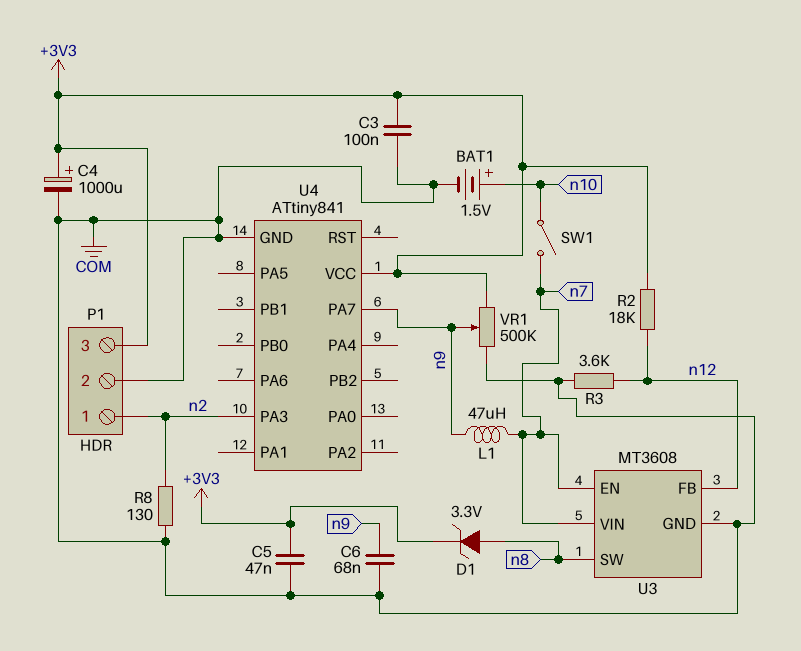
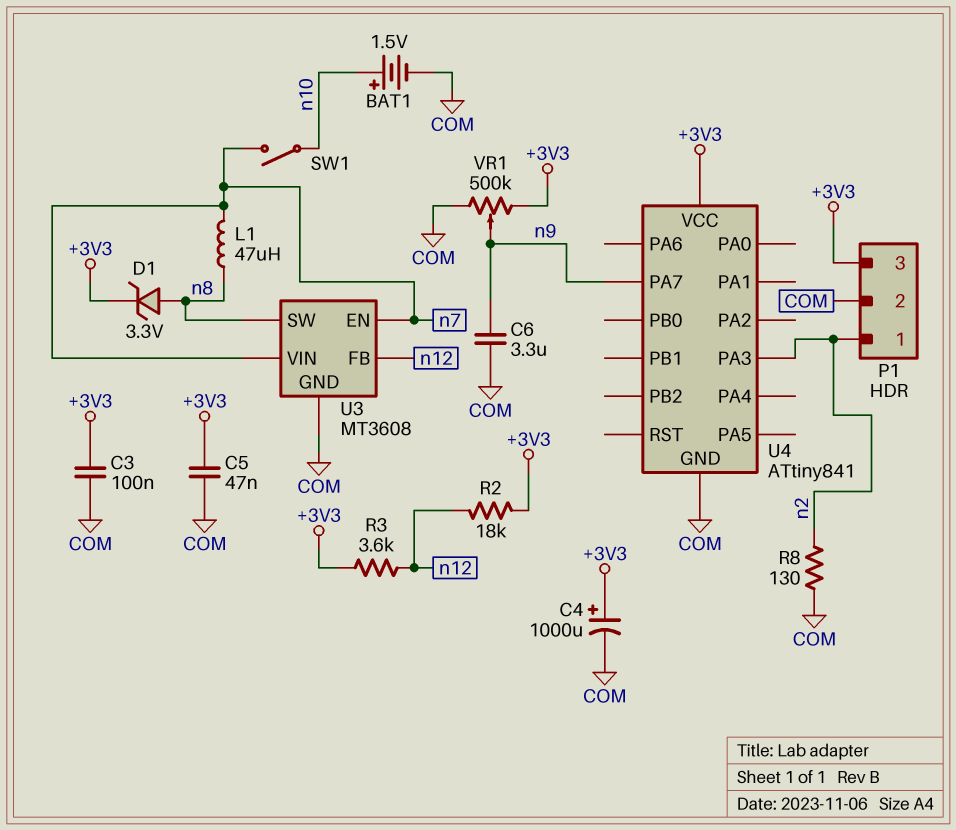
C6: 68nF (COM, n9) -> 3.3uF (COM, n9)
L1: 47uH (n7, n9) -> 47uH (n7, n8)
R3: 3.6k (COM, n12) -> 3.6k (+3V3, n12)

